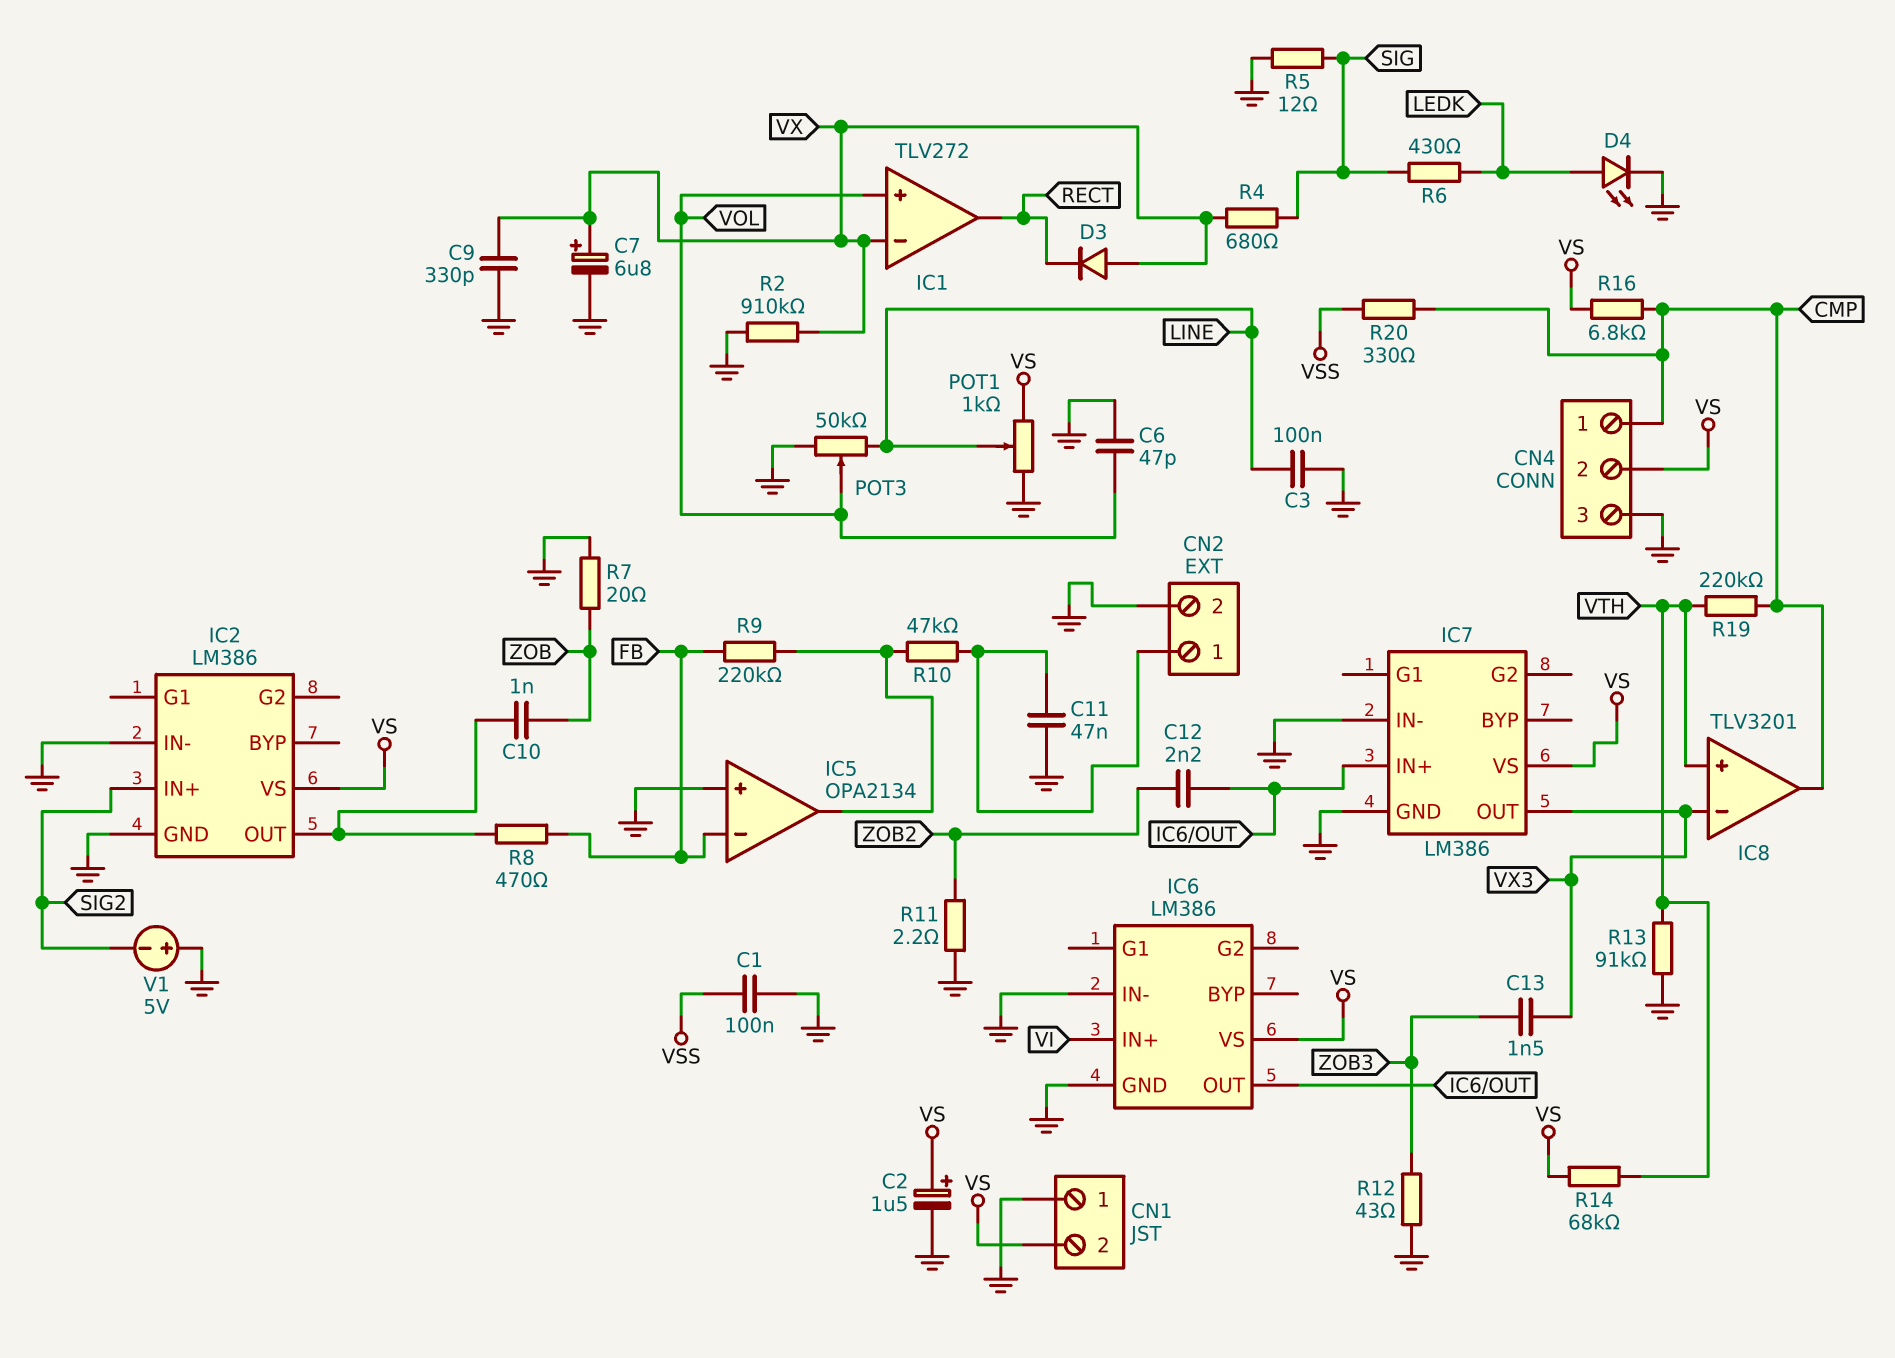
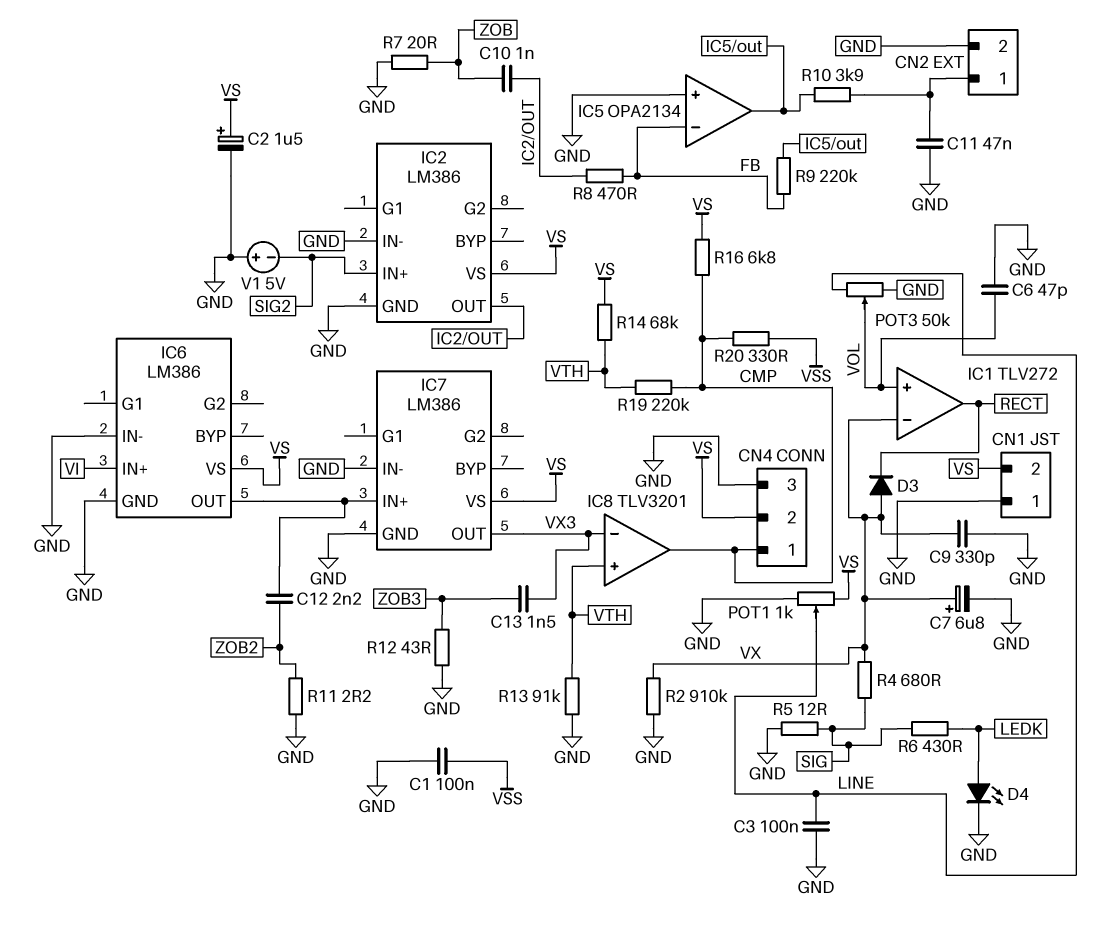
R10: 47k (CN2/1, IC5/out) -> 3.9k (CN2/1, IC5/out)

